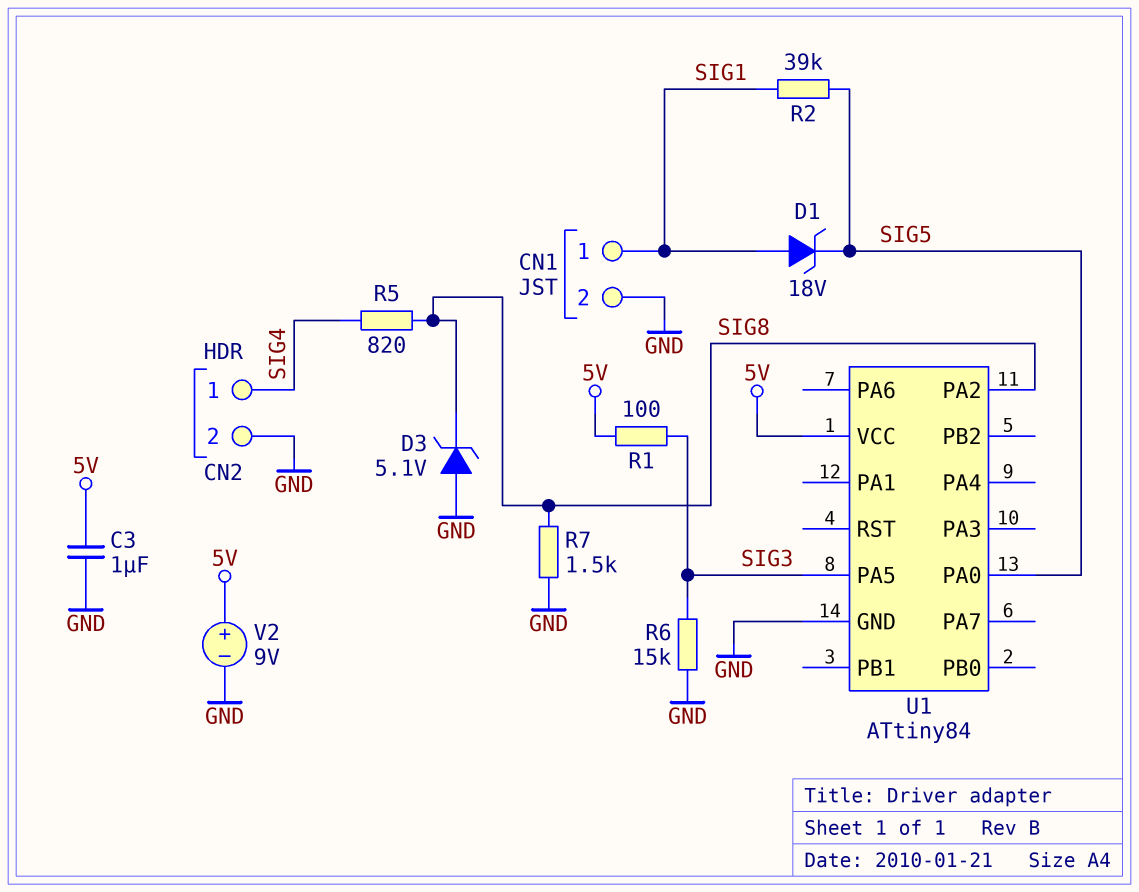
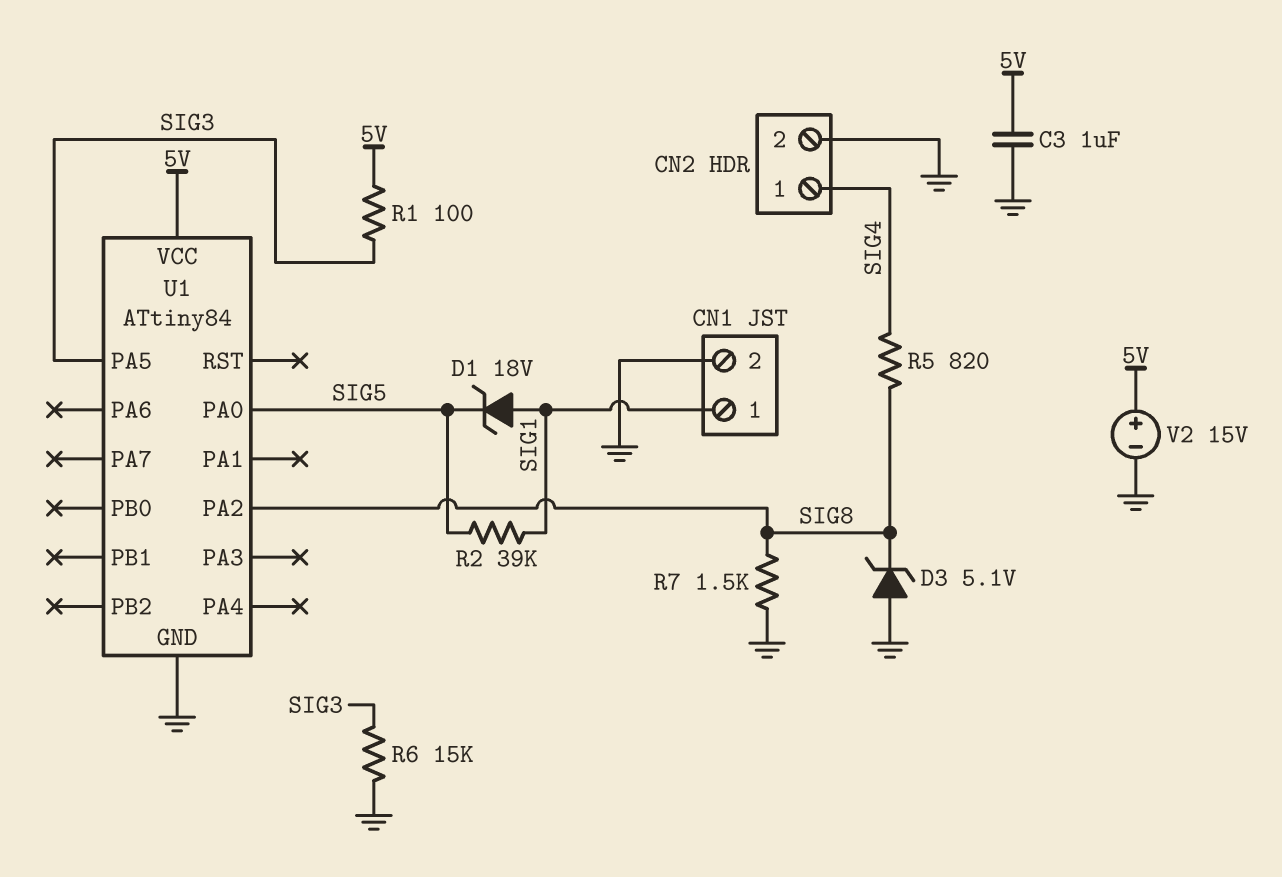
V2: 9V (plus 5V, minus GND) -> 15V (plus 5V, minus GND)

